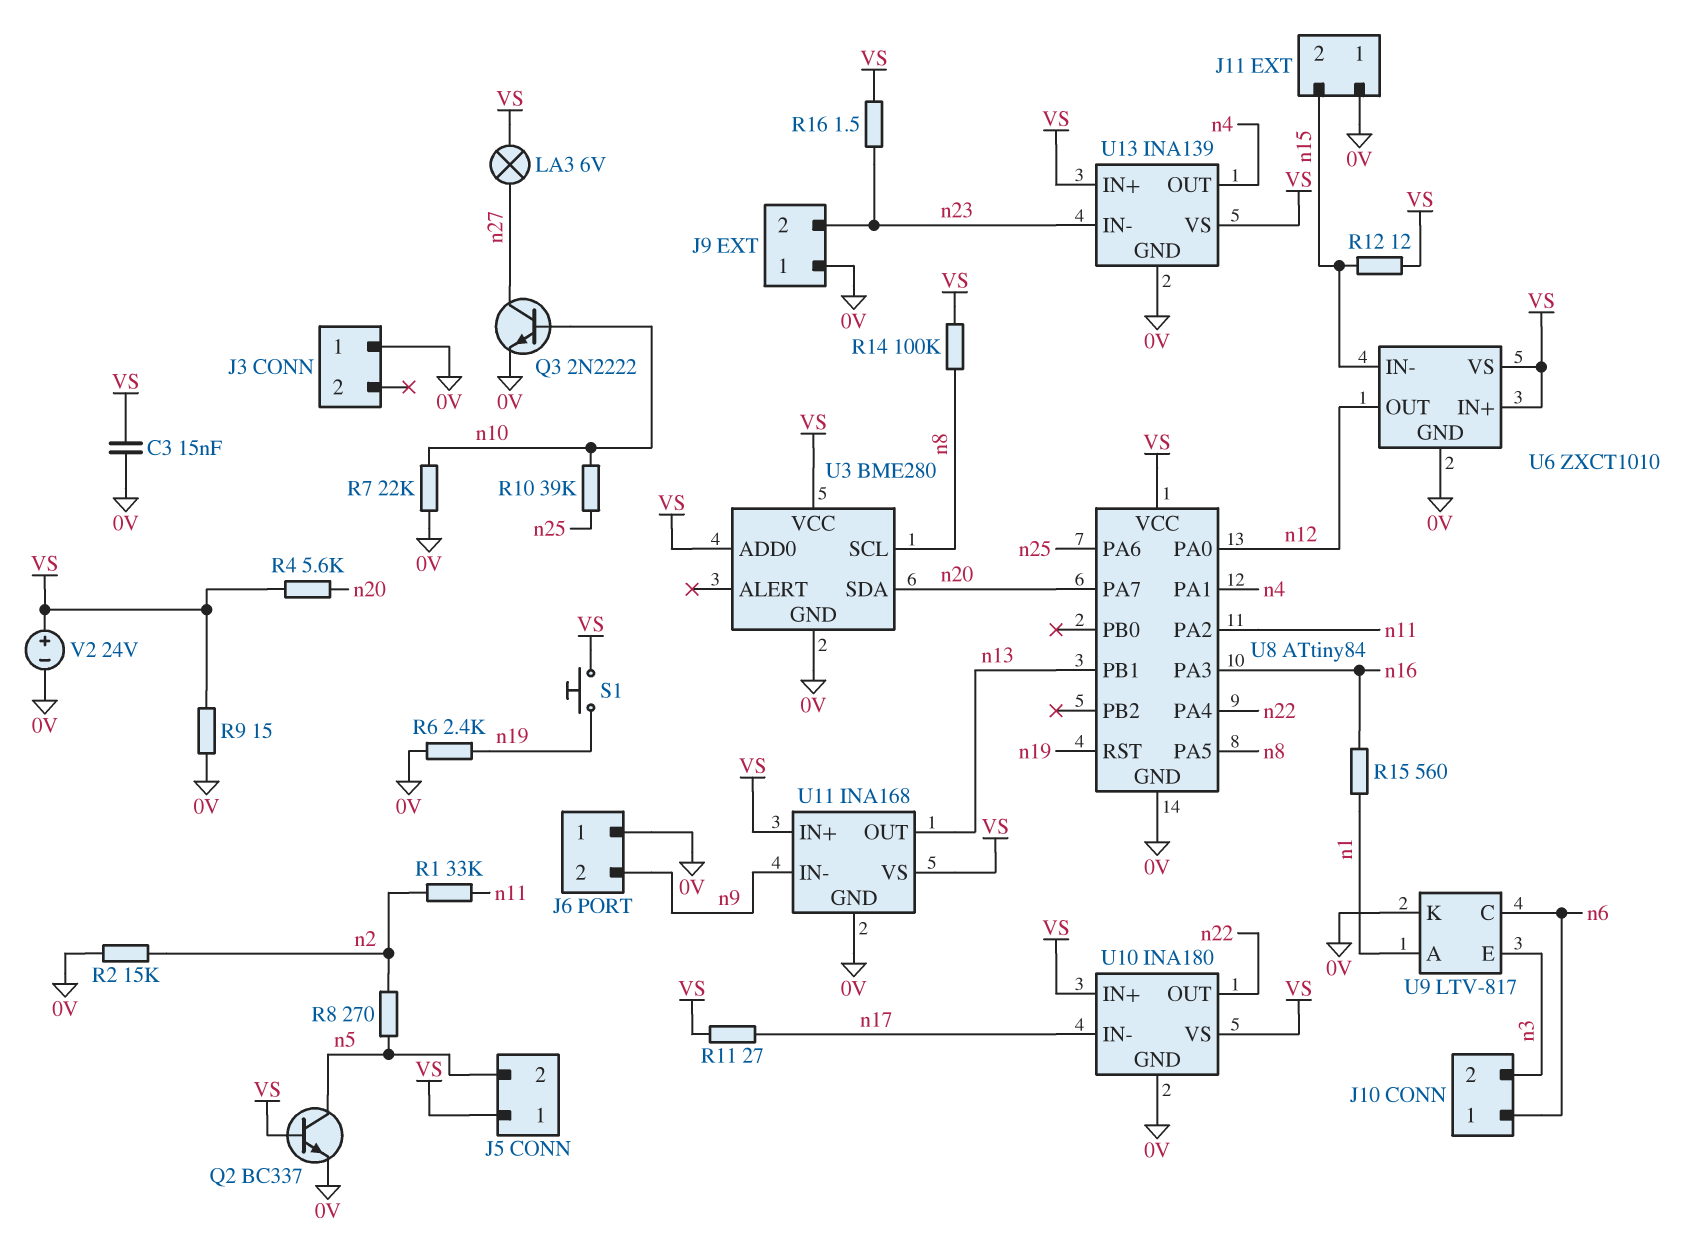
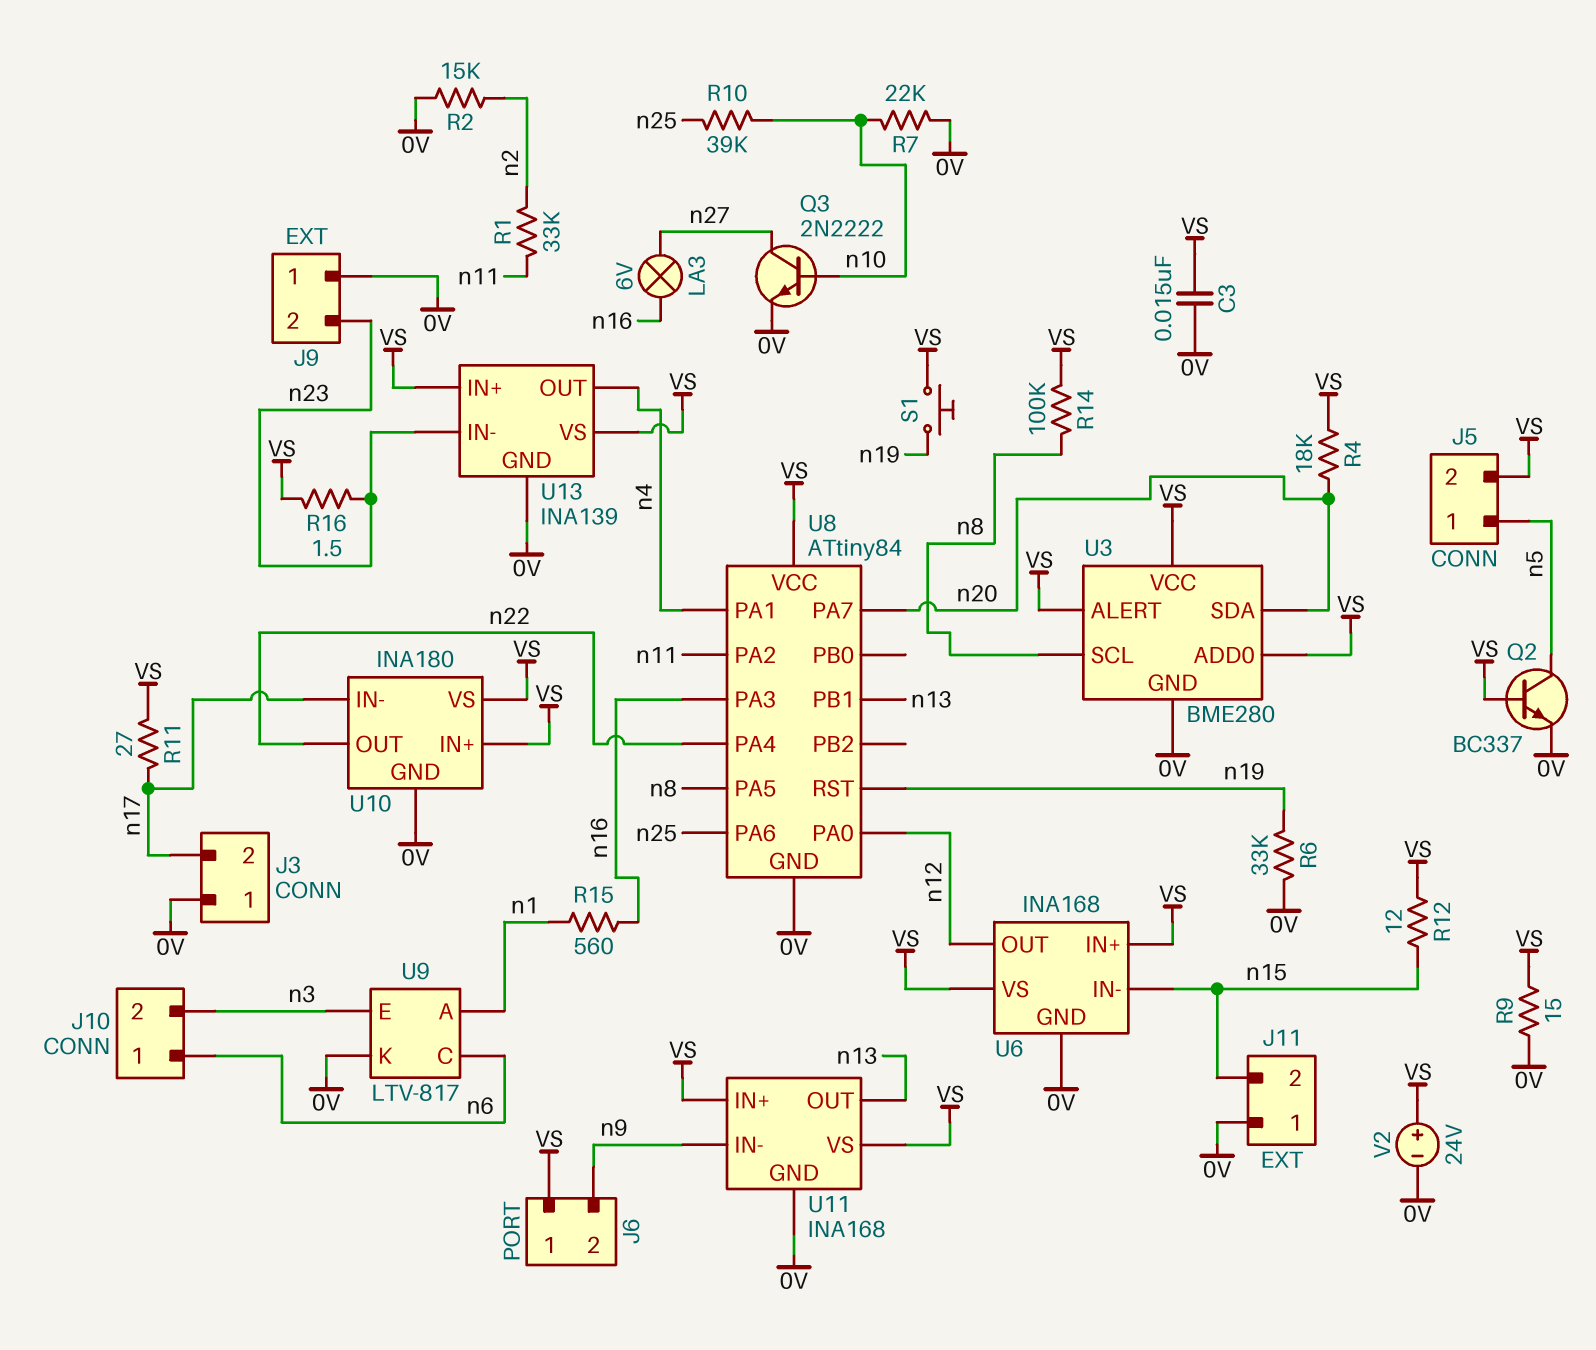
J3 pin 2: none -> n17
J5 pin 1: VS -> n5
J5 pin 2: n5 -> VS
J6 pin 1: 0V -> VS
LA3: lamp 6V (VS, n27) -> lamp 6V (n16, n27)
R4: 5.6k (VS, n20) -> 18k (VS, n20)
R6: 2.4k (0V, n19) -> 33k (0V, n19)
R8: 270 (n2, n5) -> none
U3 pin ALERT: none -> VS
U6: ZXCT1010 -> INA168

